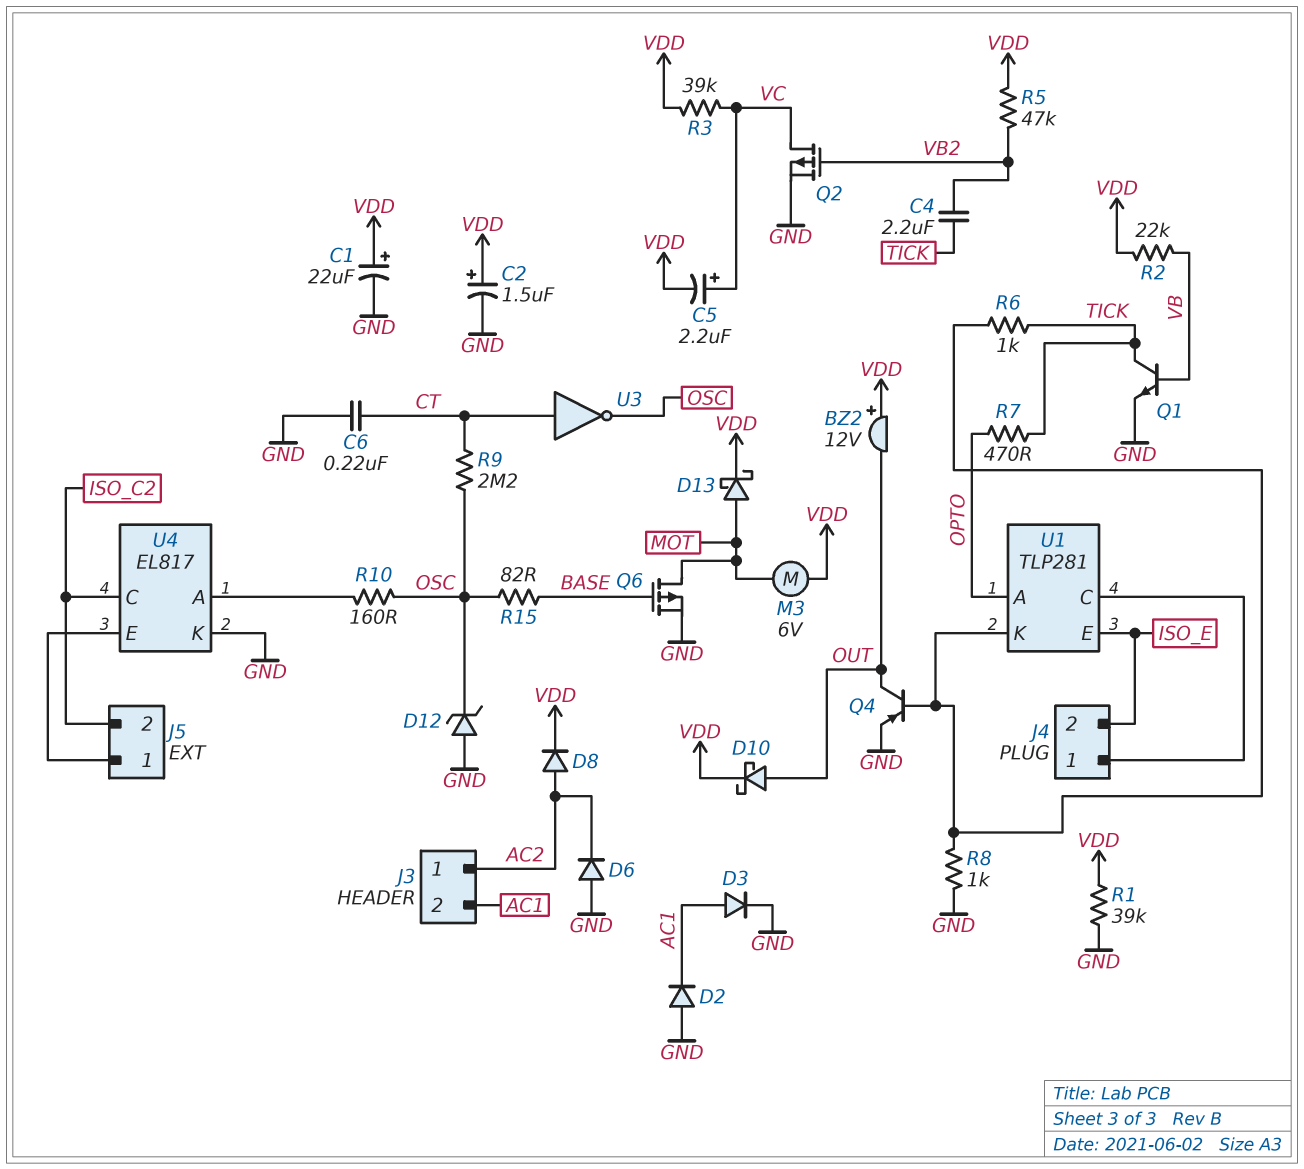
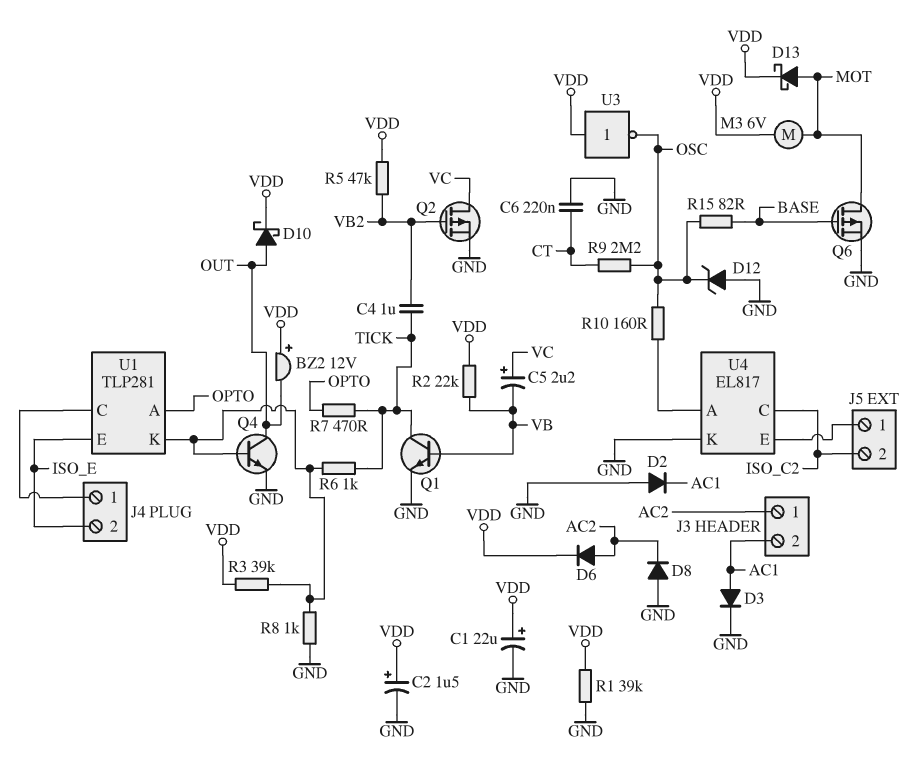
C4: 2.2uF (TICK, VB2) -> 1uF (TICK, VB2)
C5: 2.2uF (plus VC, minus VDD) -> 2.2uF (plus VC, minus VB)
D6: diode (A GND, K AC2) -> diode (A AC2, K VDD)
D8: diode (A AC2, K VDD) -> diode (A GND, K AC2)
Q4: PNP (B U1/K, C OUT, E GND) -> NPN (B U1/K, C OUT, E GND)
R3: 39k (VC, VDD) -> 39k (U1/K, VDD)
U3: NOT (in CT, out OSC) -> NOT (in VDD, out OSC)

